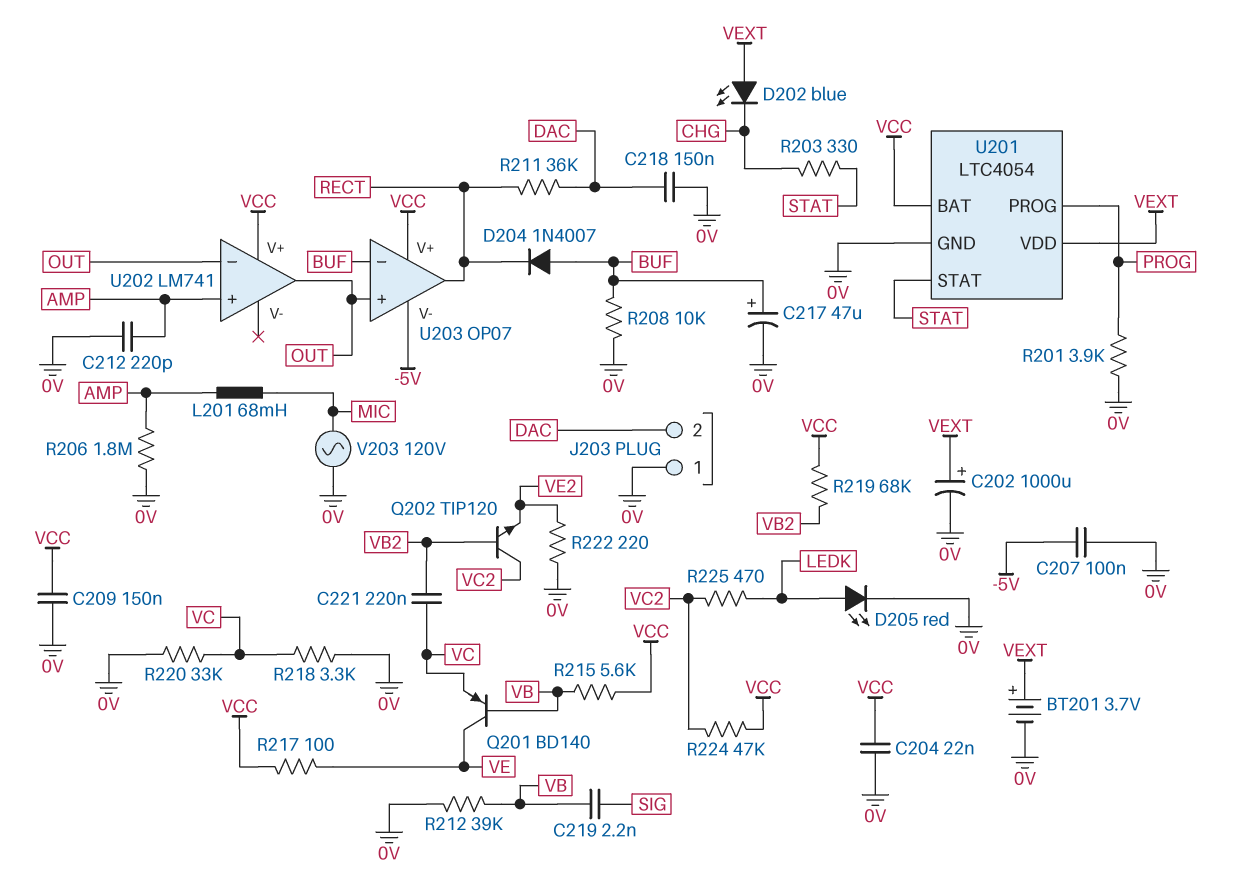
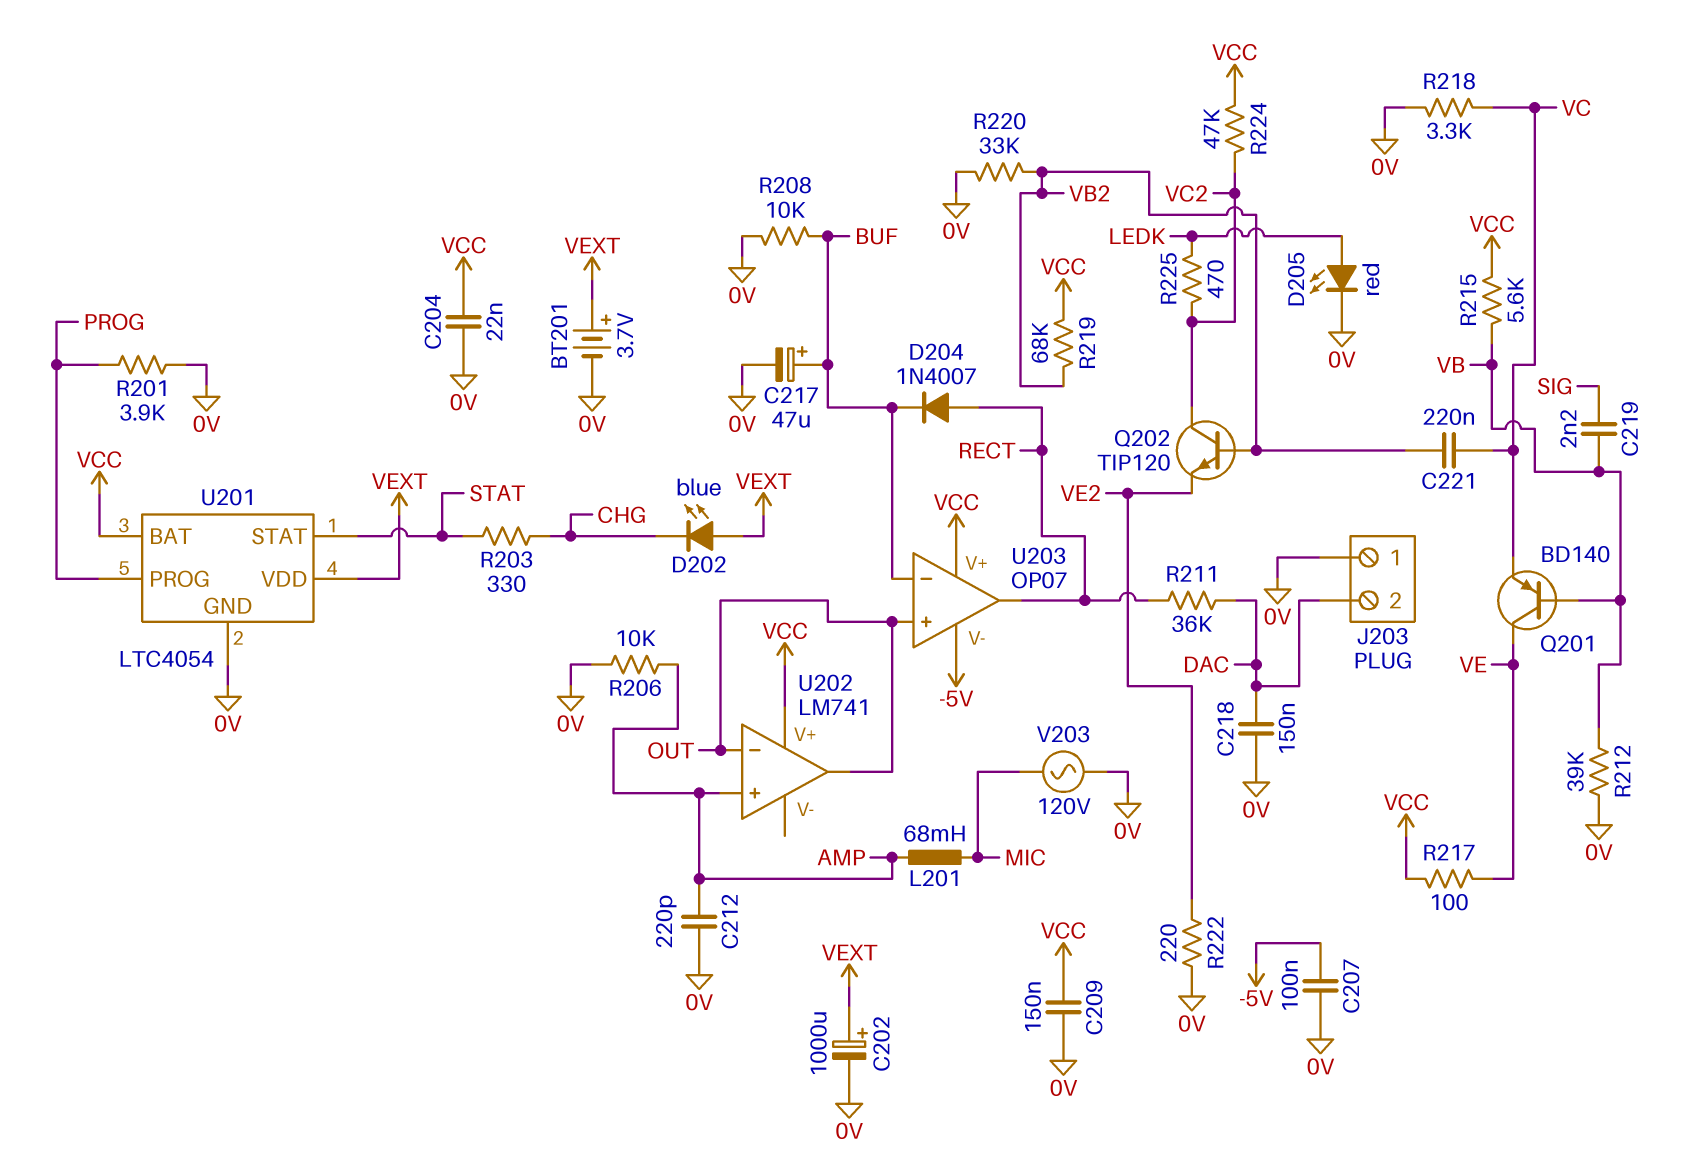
D204: diode 1N4007 (A BUF, K RECT) -> diode 1N4007 (A RECT, K BUF)
R206: 1.8M (0V, AMP) -> 10k (0V, AMP)
R220: 33k (0V, VC) -> 33k (0V, VB2)

